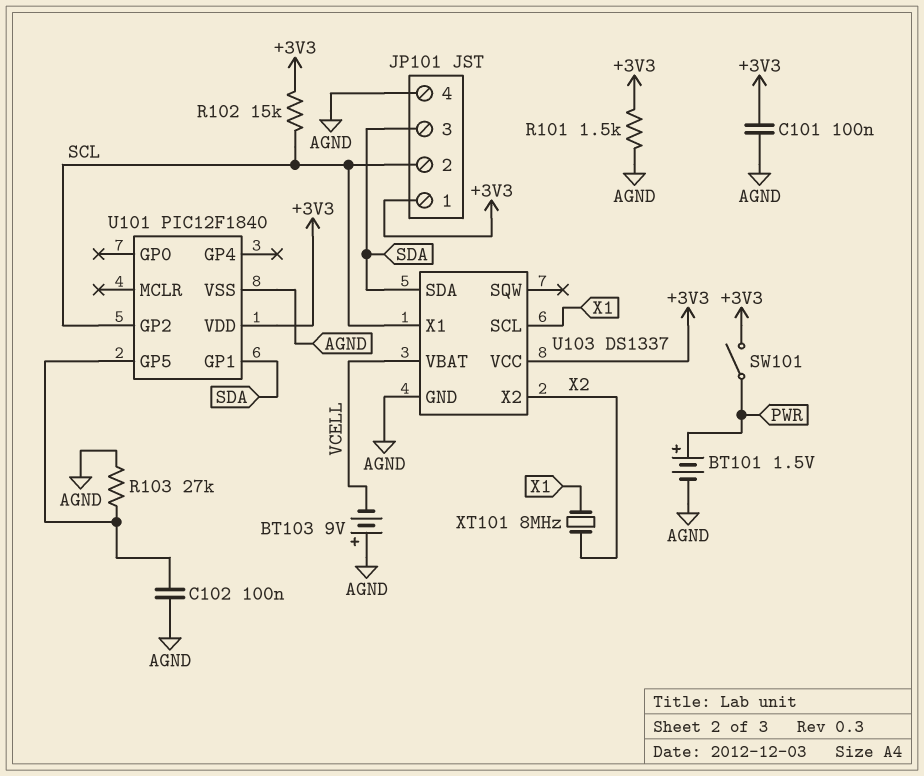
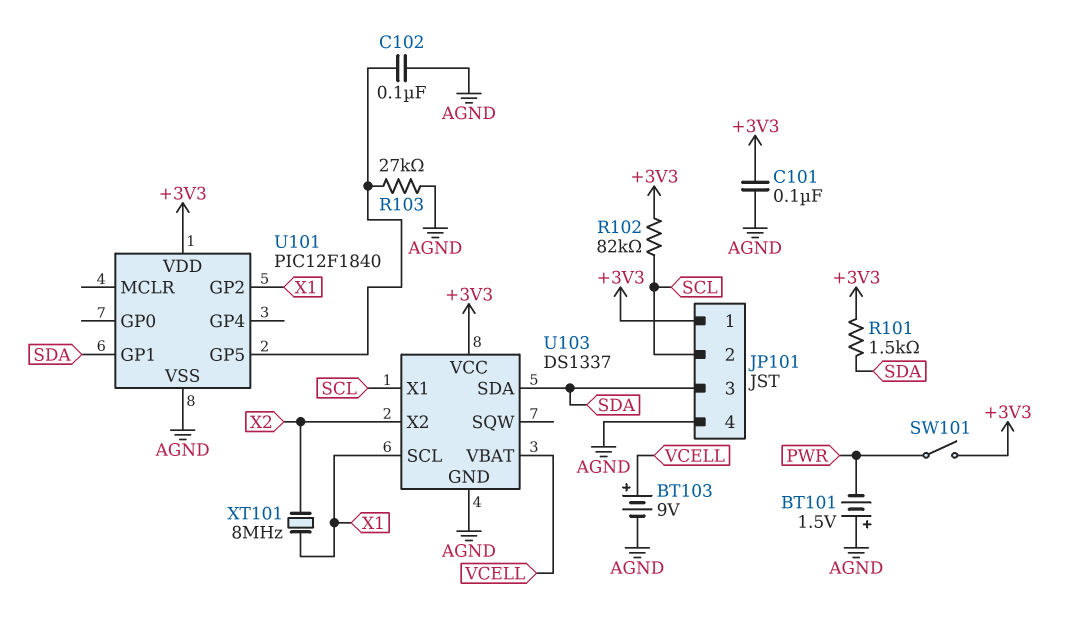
BT101: 1.5V (plus PWR, minus AGND) -> 1.5V (plus AGND, minus PWR)
BT103: 9V (plus AGND, minus VCELL) -> 9V (plus VCELL, minus AGND)
R101: 1.5k (+3V3, AGND) -> 1.5k (+3V3, SDA)
R102: 15k (+3V3, SCL) -> 82k (+3V3, SCL)
U101 pin GP2: SCL -> X1

